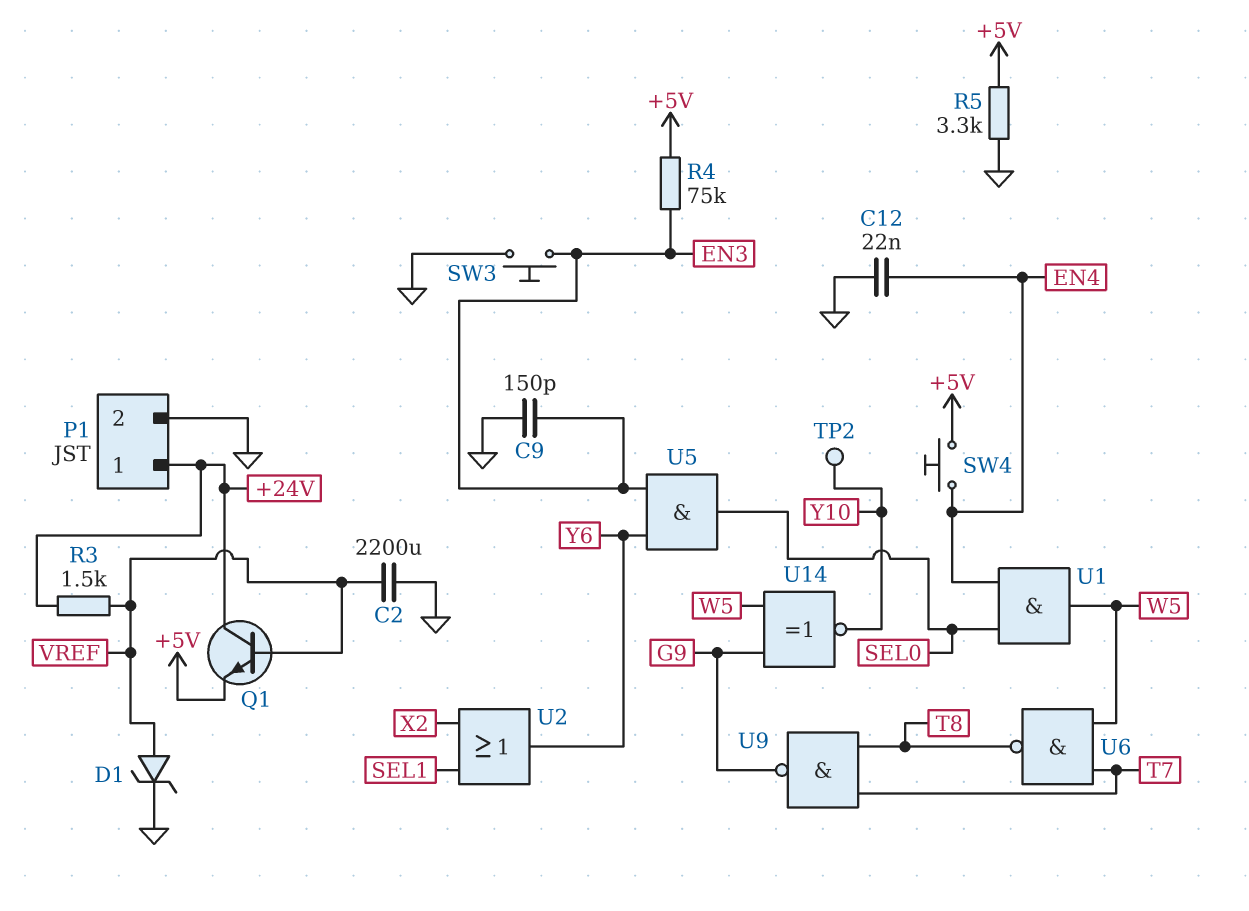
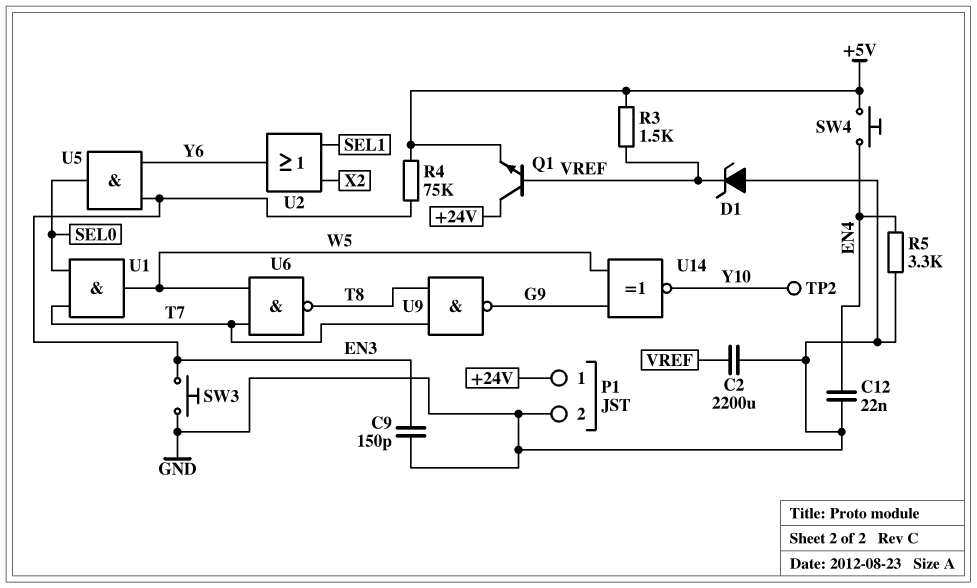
D1: zener (A VREF, K GND) -> zener (A GND, K VREF)
R3: 1.5k (+24V, VREF) -> 1.5k (+5V, VREF)
R5: 3.3k (+5V, GND) -> 3.3k (EN4, GND)
U1: AND (in EN4, in SEL0, out W5) -> AND (in SEL0, in T7, out W5)

